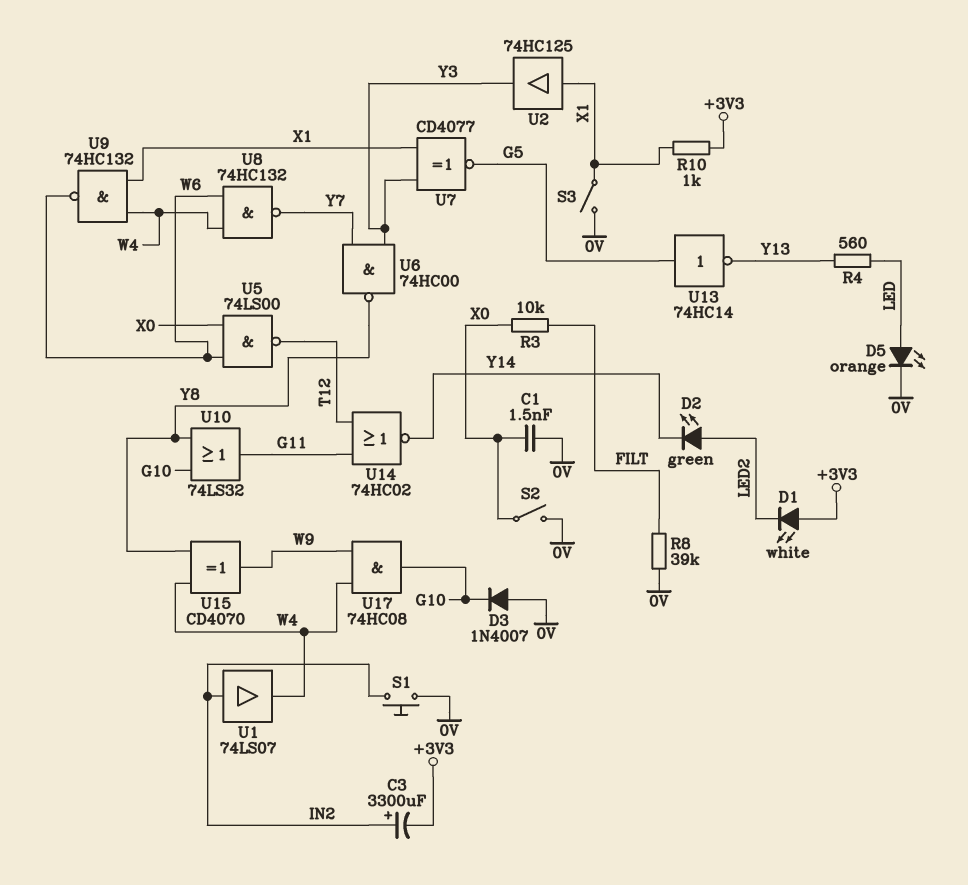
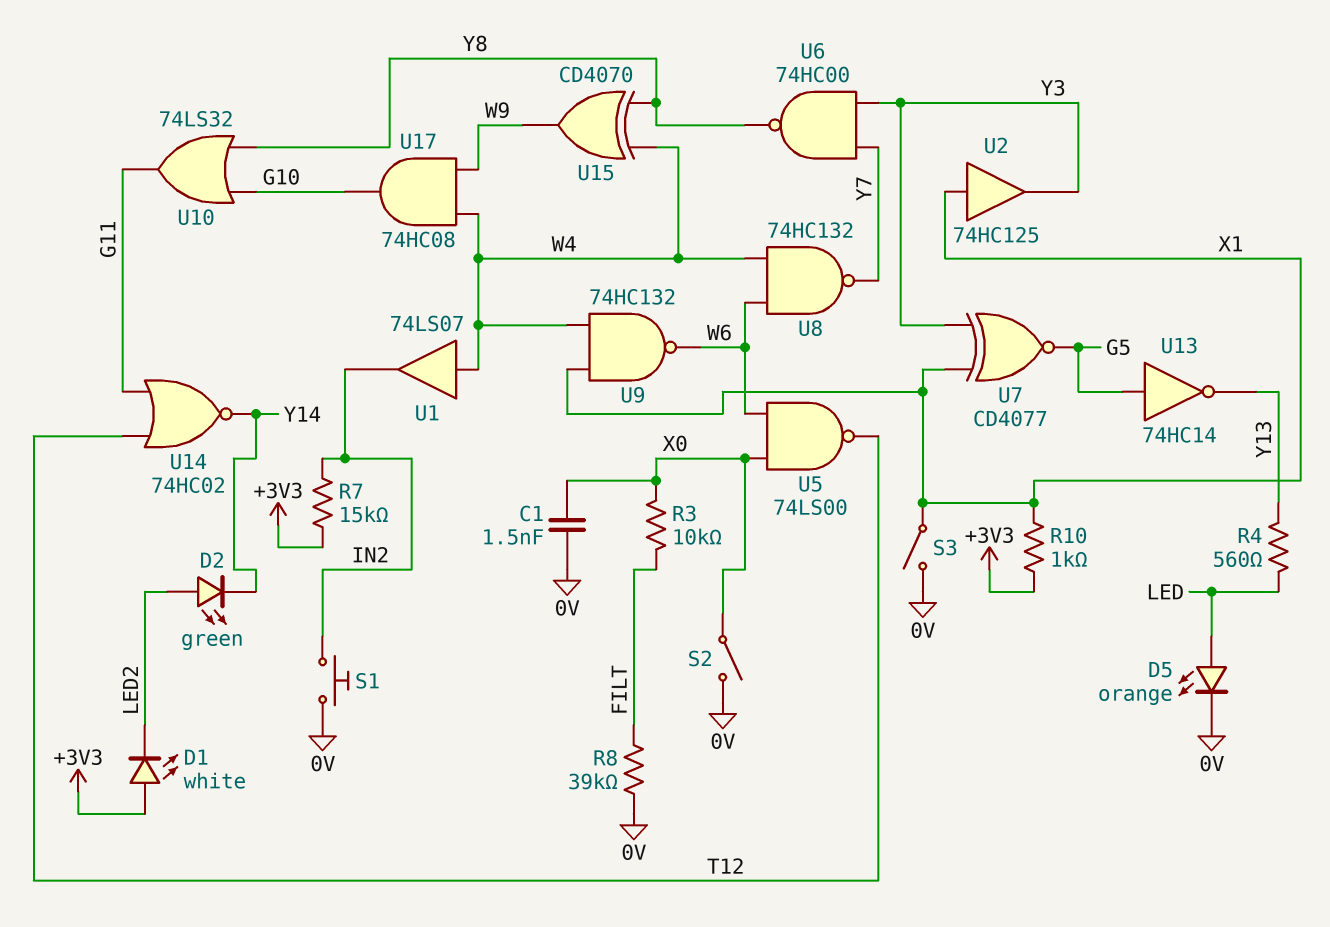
C3: 3300uF (plus IN2, minus +3V3) -> none
D3: diode 1N4007 (A 0V, K G10) -> none
R7: none -> 15k (+3V3, IN2)
U1: buffer 74LS07 (in IN2, out W4) -> buffer 74LS07 (in W4, out IN2)

